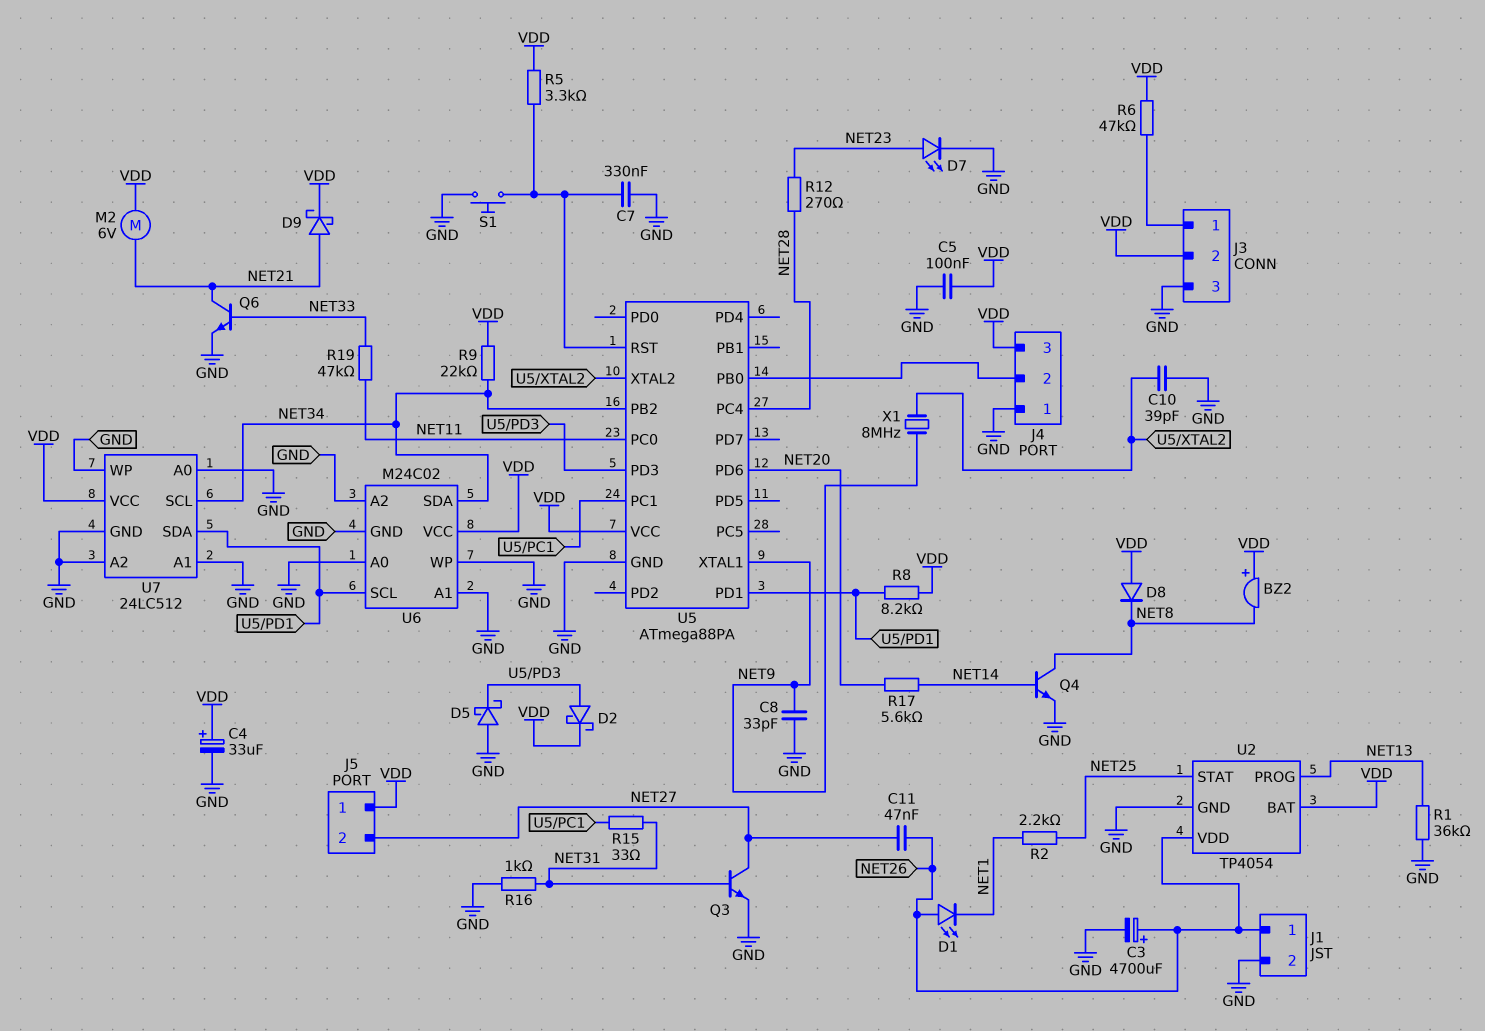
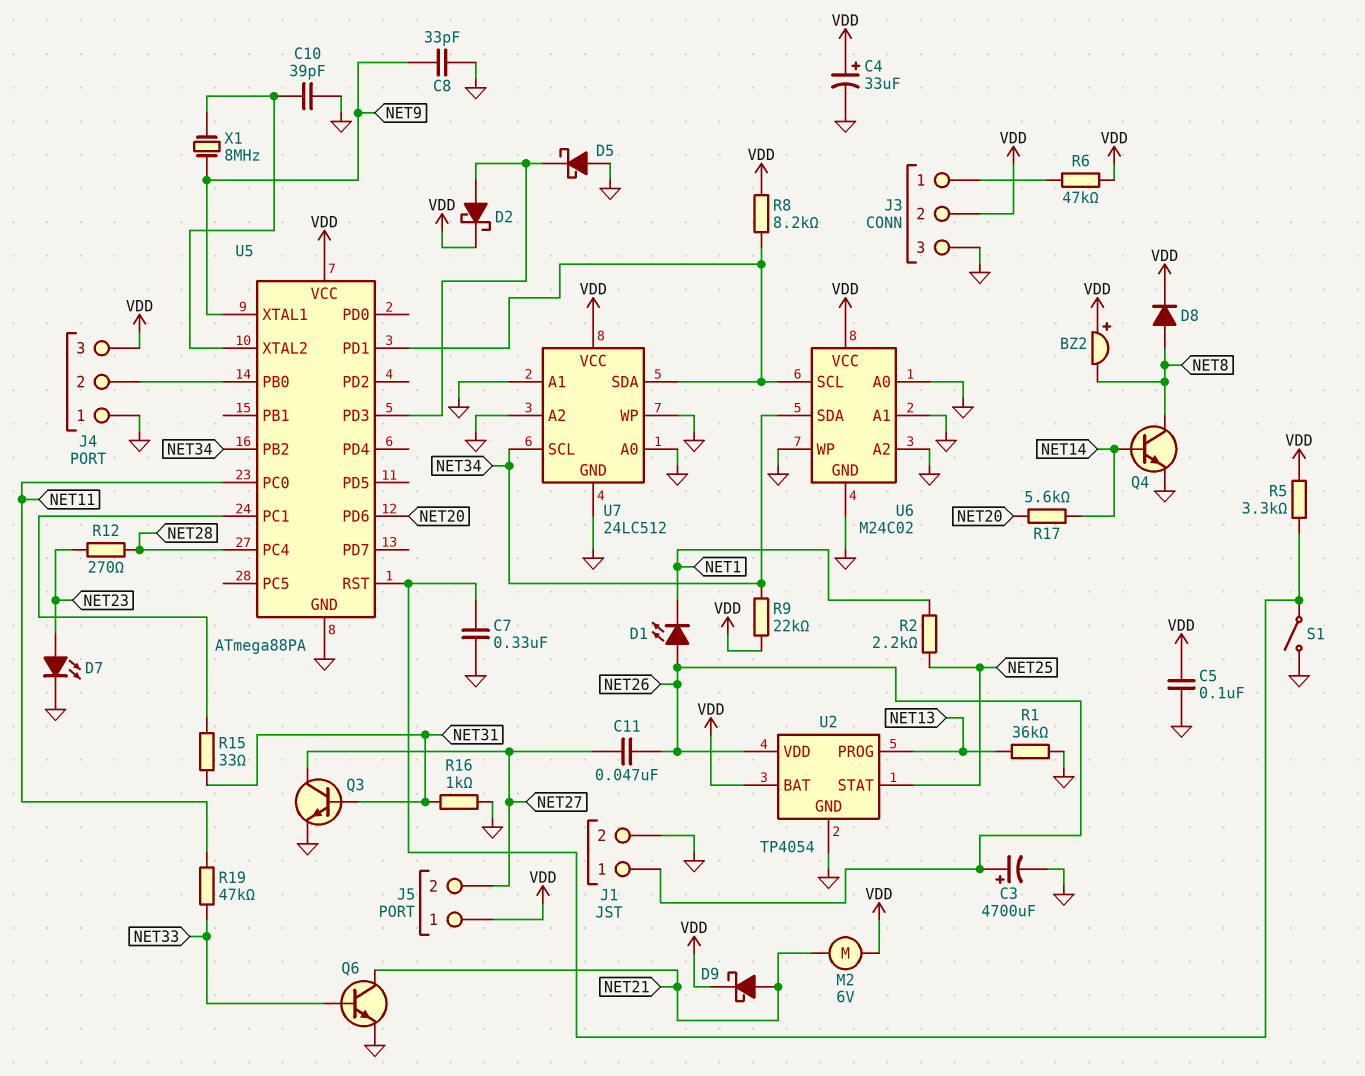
D8: diode (A VDD, K NET8) -> diode (A NET8, K VDD)
S1: button (GND, U5/RST) -> switch (GND, U5/RST)

